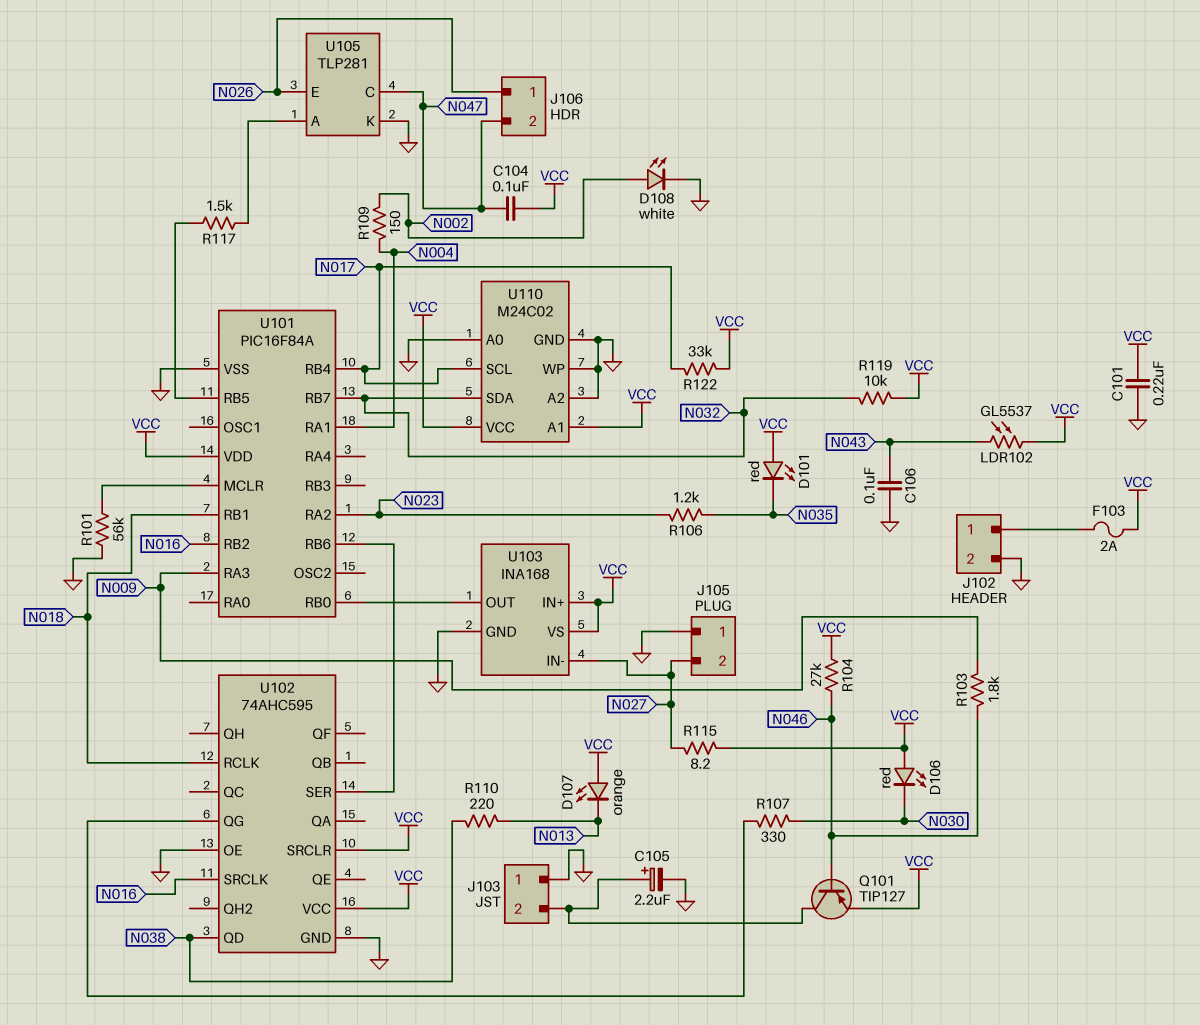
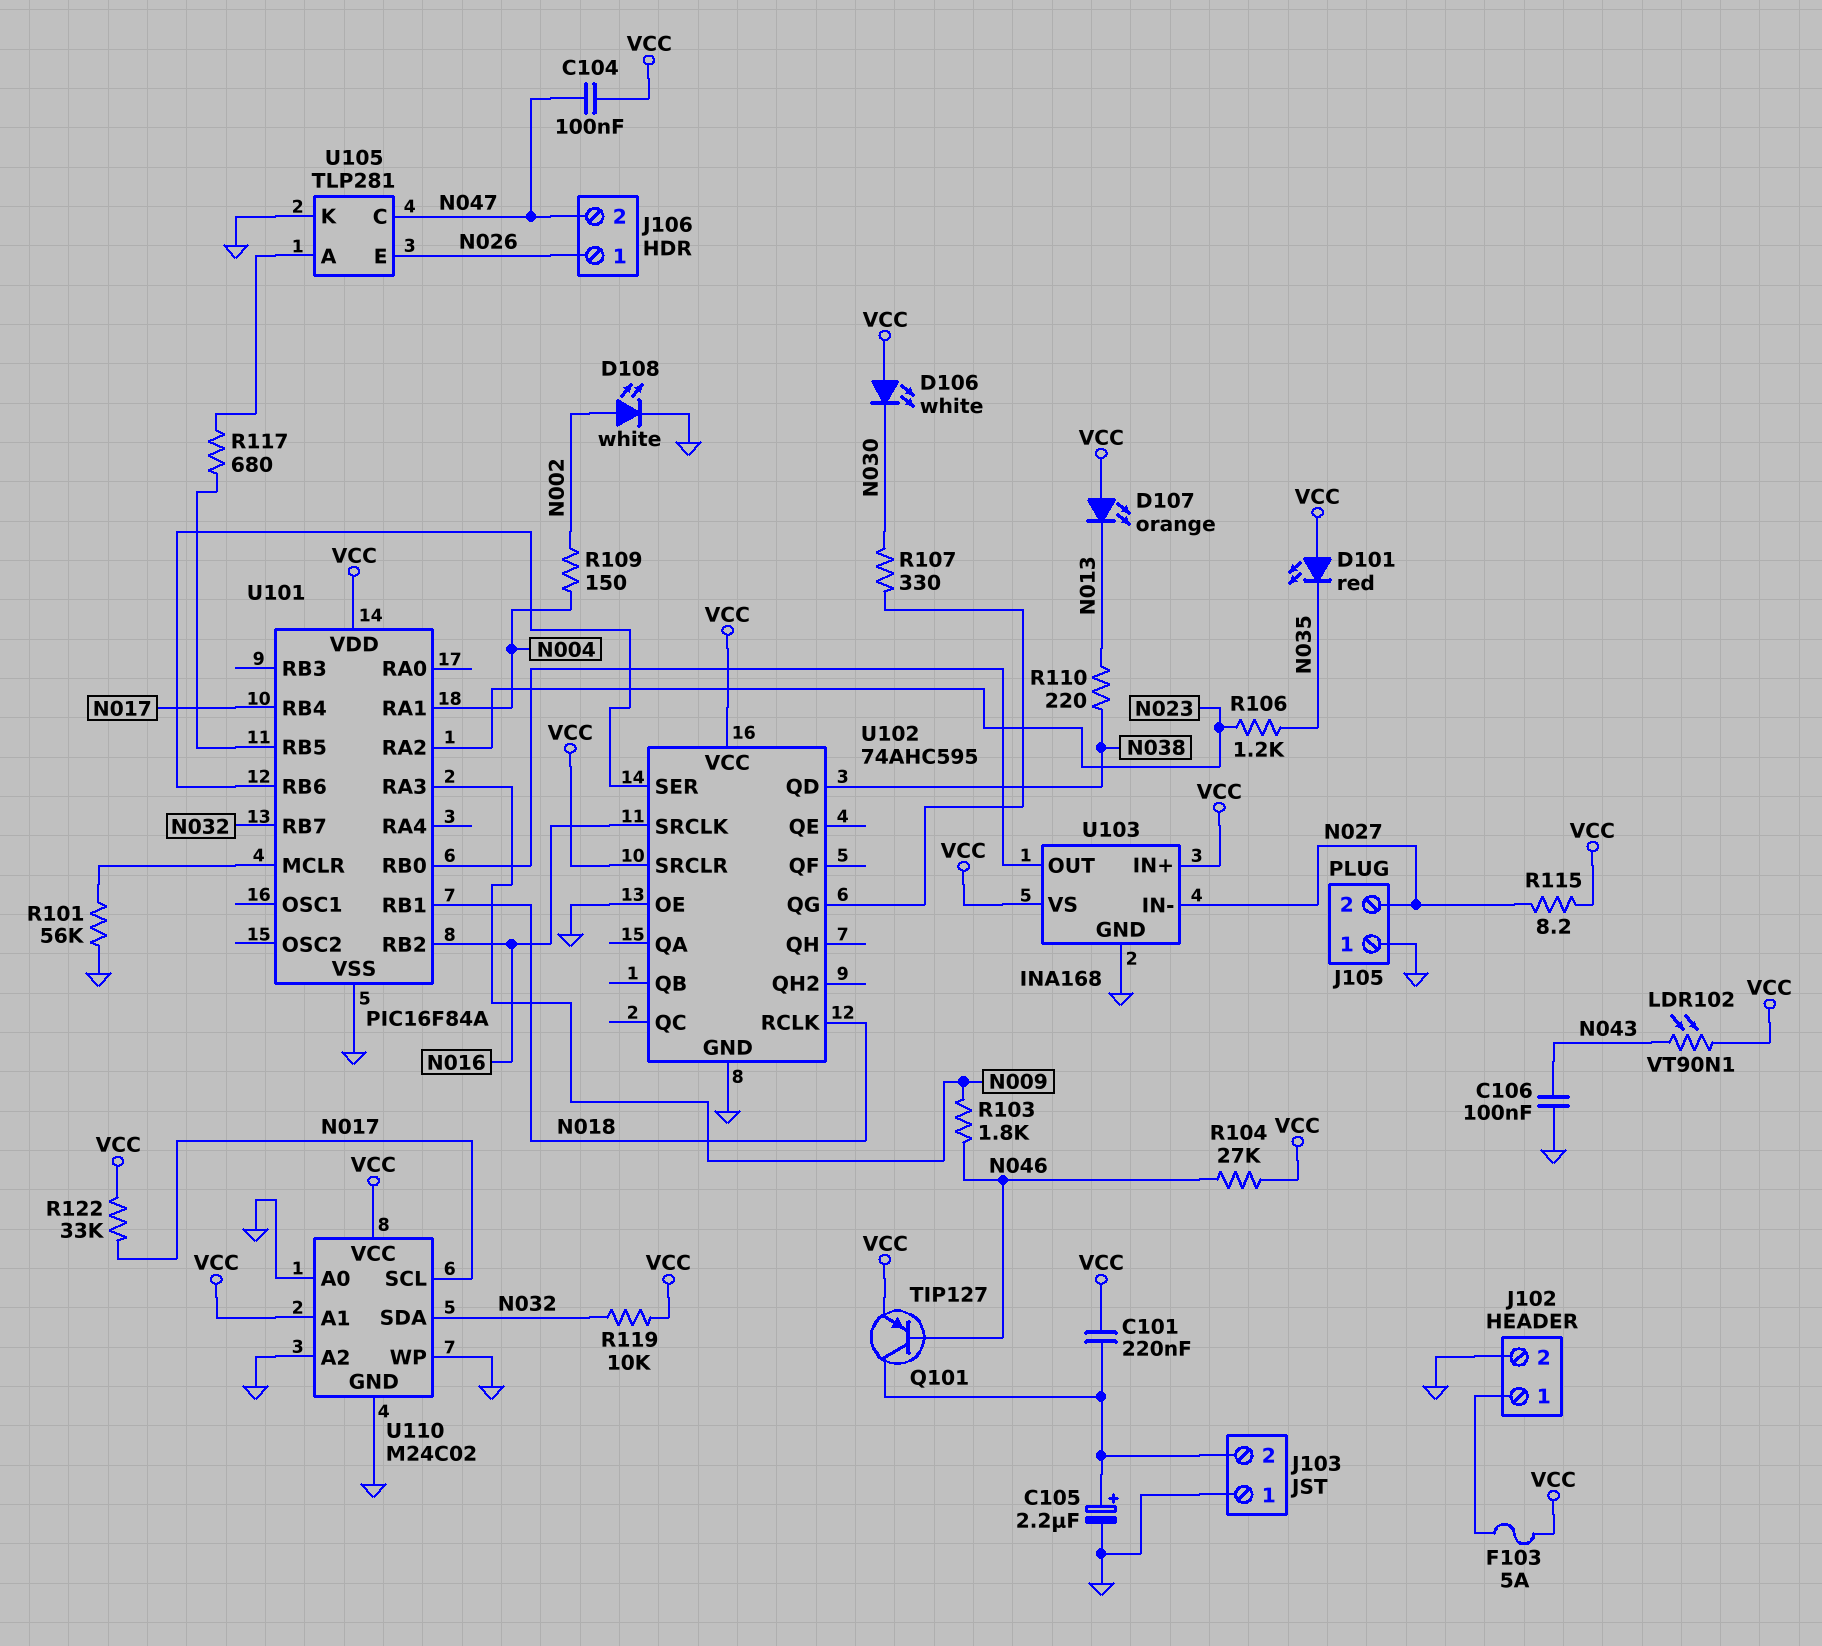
C101: 220nF (GND, VCC) -> 220nF (J103/2, VCC)
D106: LED red (A VCC, K N030) -> LED white (A VCC, K N030)
F103: 2A (J102/1, VCC) -> 5A (J102/1, VCC)
LDR102: GL5537 (N043, VCC) -> VT90N1 (N043, VCC)
R117: 1.5k (U101/RB5, U105/A) -> 680 (U101/RB5, U105/A)

